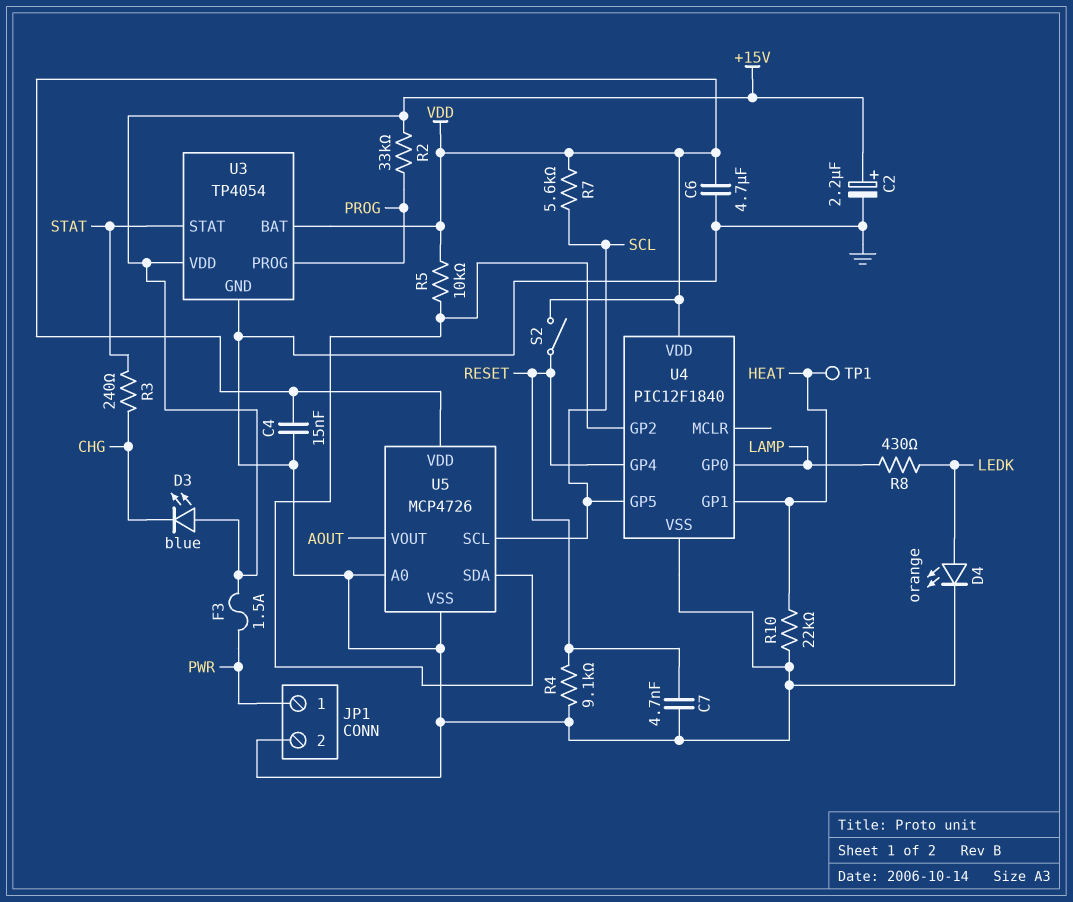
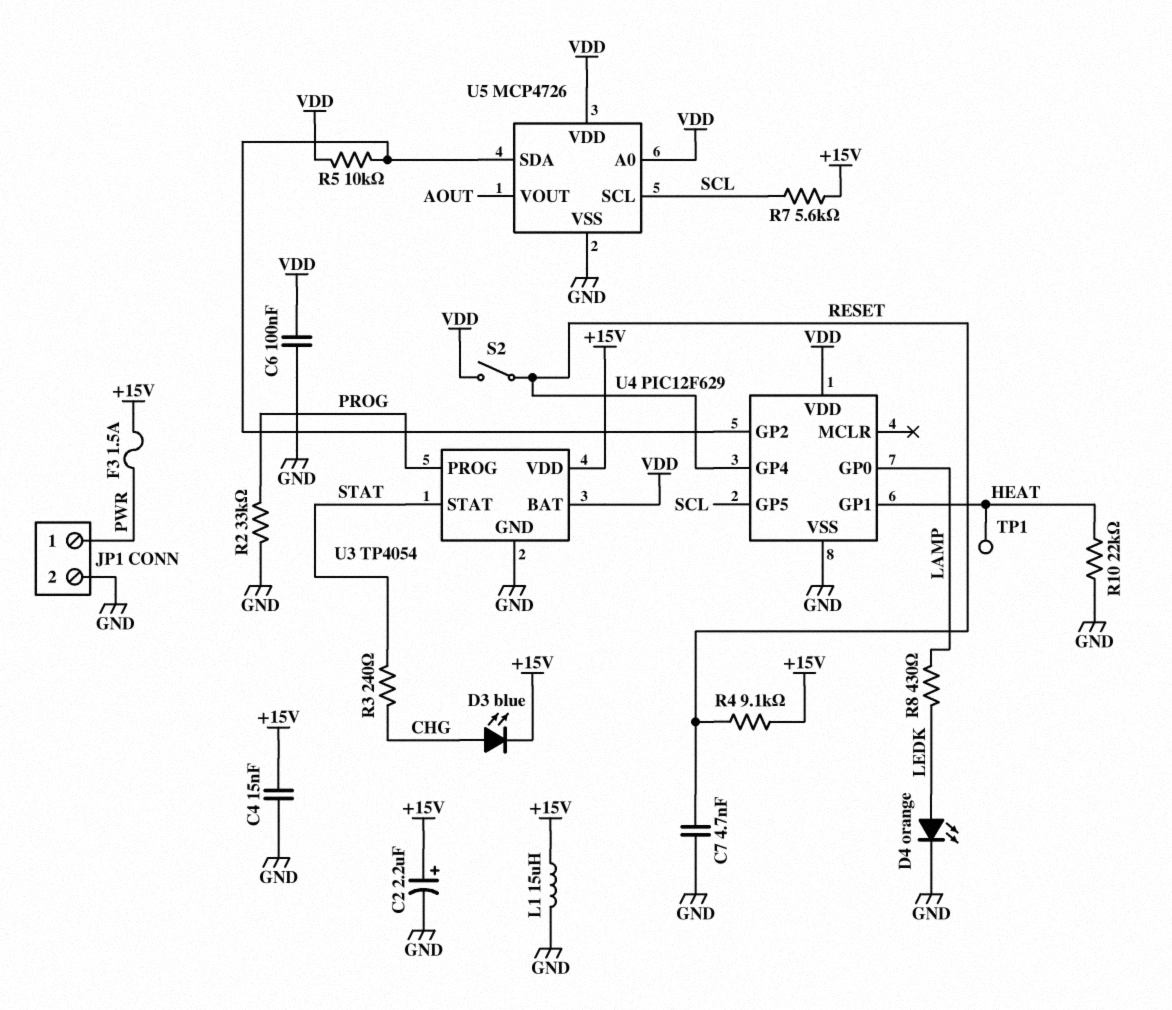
C4: 15nF (GND, VDD) -> 15nF (+15V, GND)
C6: 4.7uF (GND, VDD) -> 100nF (GND, VDD)
D3: LED blue (A +15V, K CHG) -> LED blue (A CHG, K +15V)
L1: none -> 15uH (+15V, GND)
R2: 33k (+15V, PROG) -> 33k (GND, PROG)
R4: 9.1k (GND, RESET) -> 9.1k (+15V, RESET)
R7: 5.6k (SCL, VDD) -> 5.6k (+15V, SCL)
U4: PIC12F1840 -> PIC12F629
U5 pin A0: GND -> VDD

